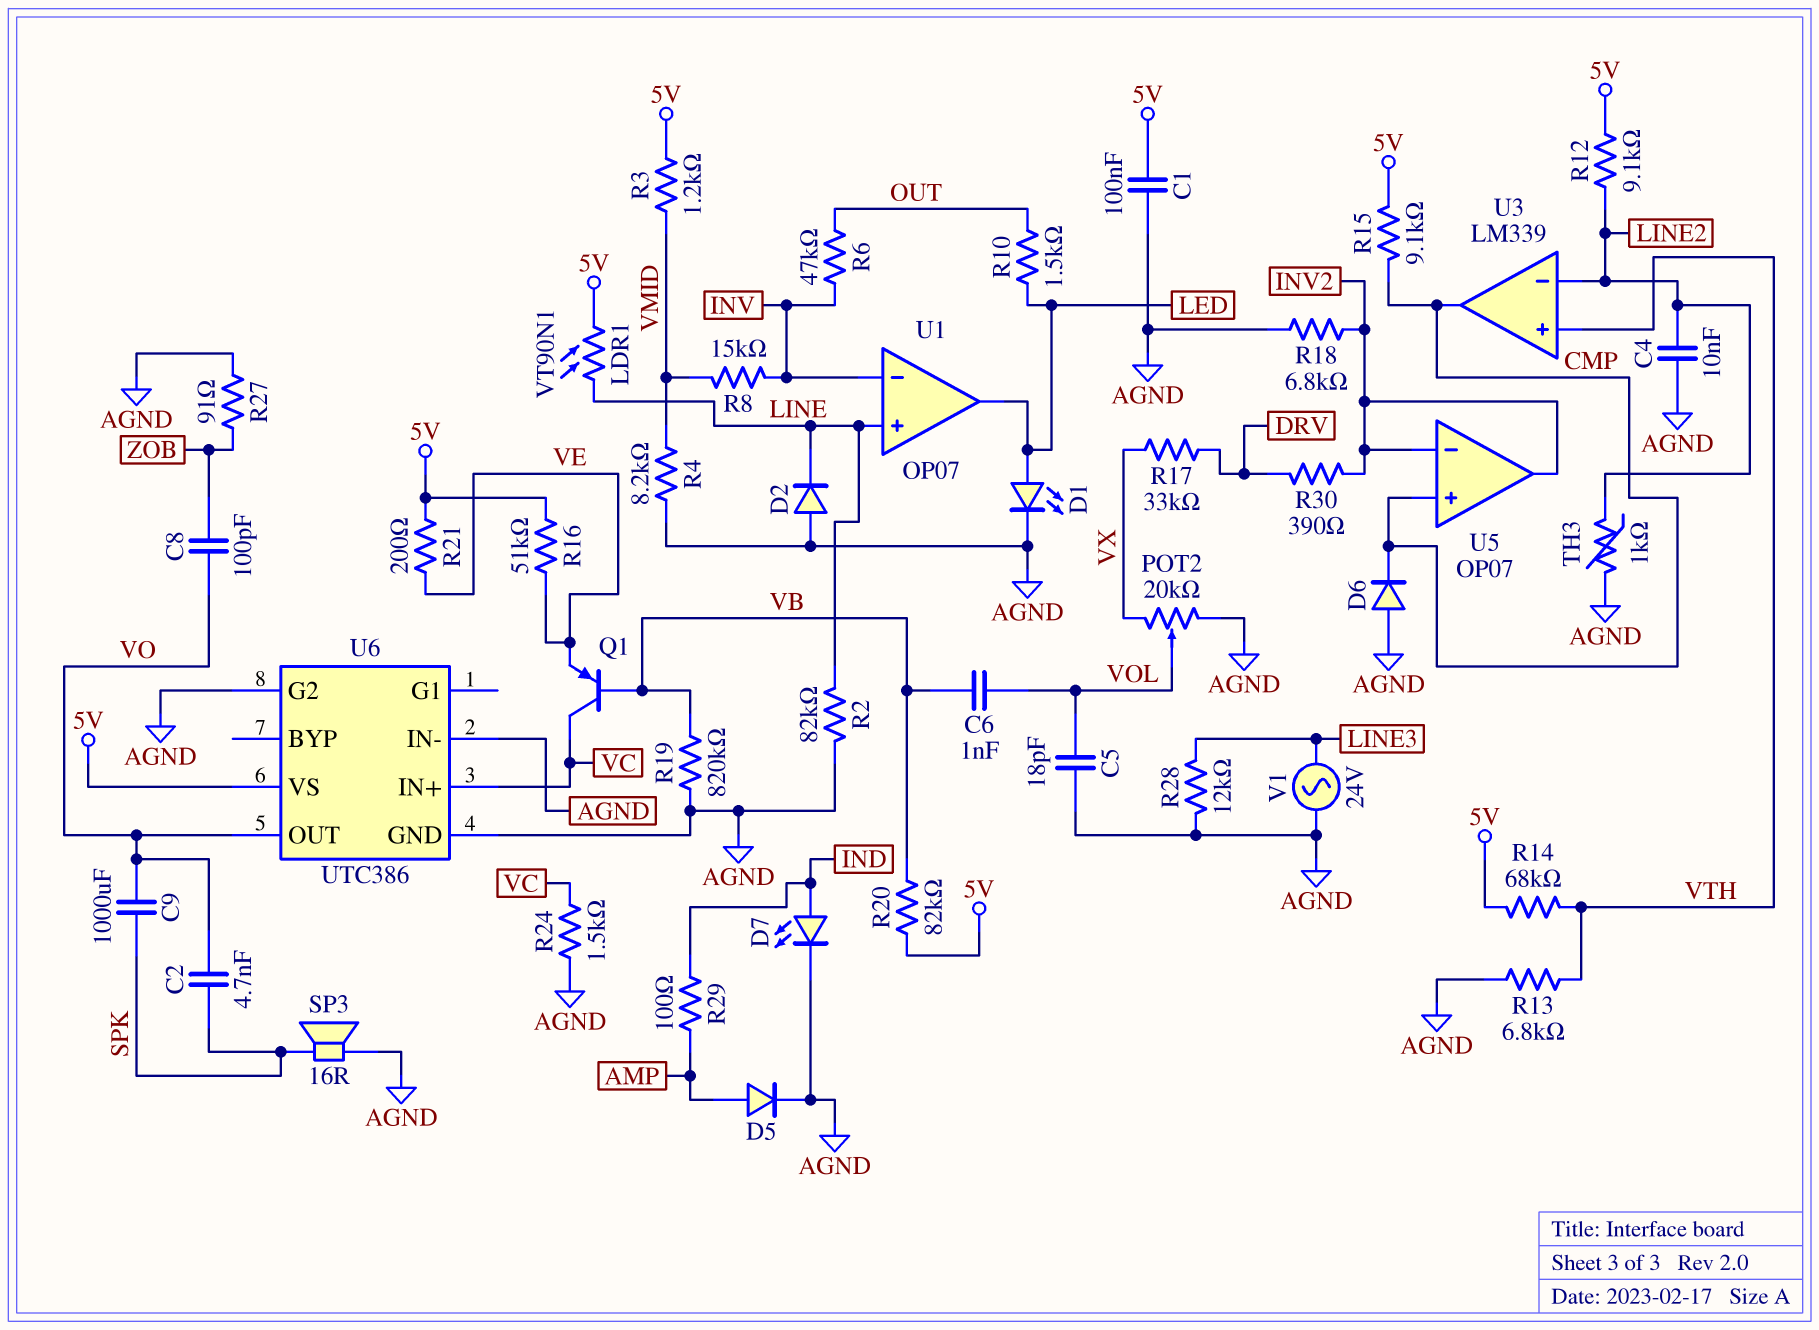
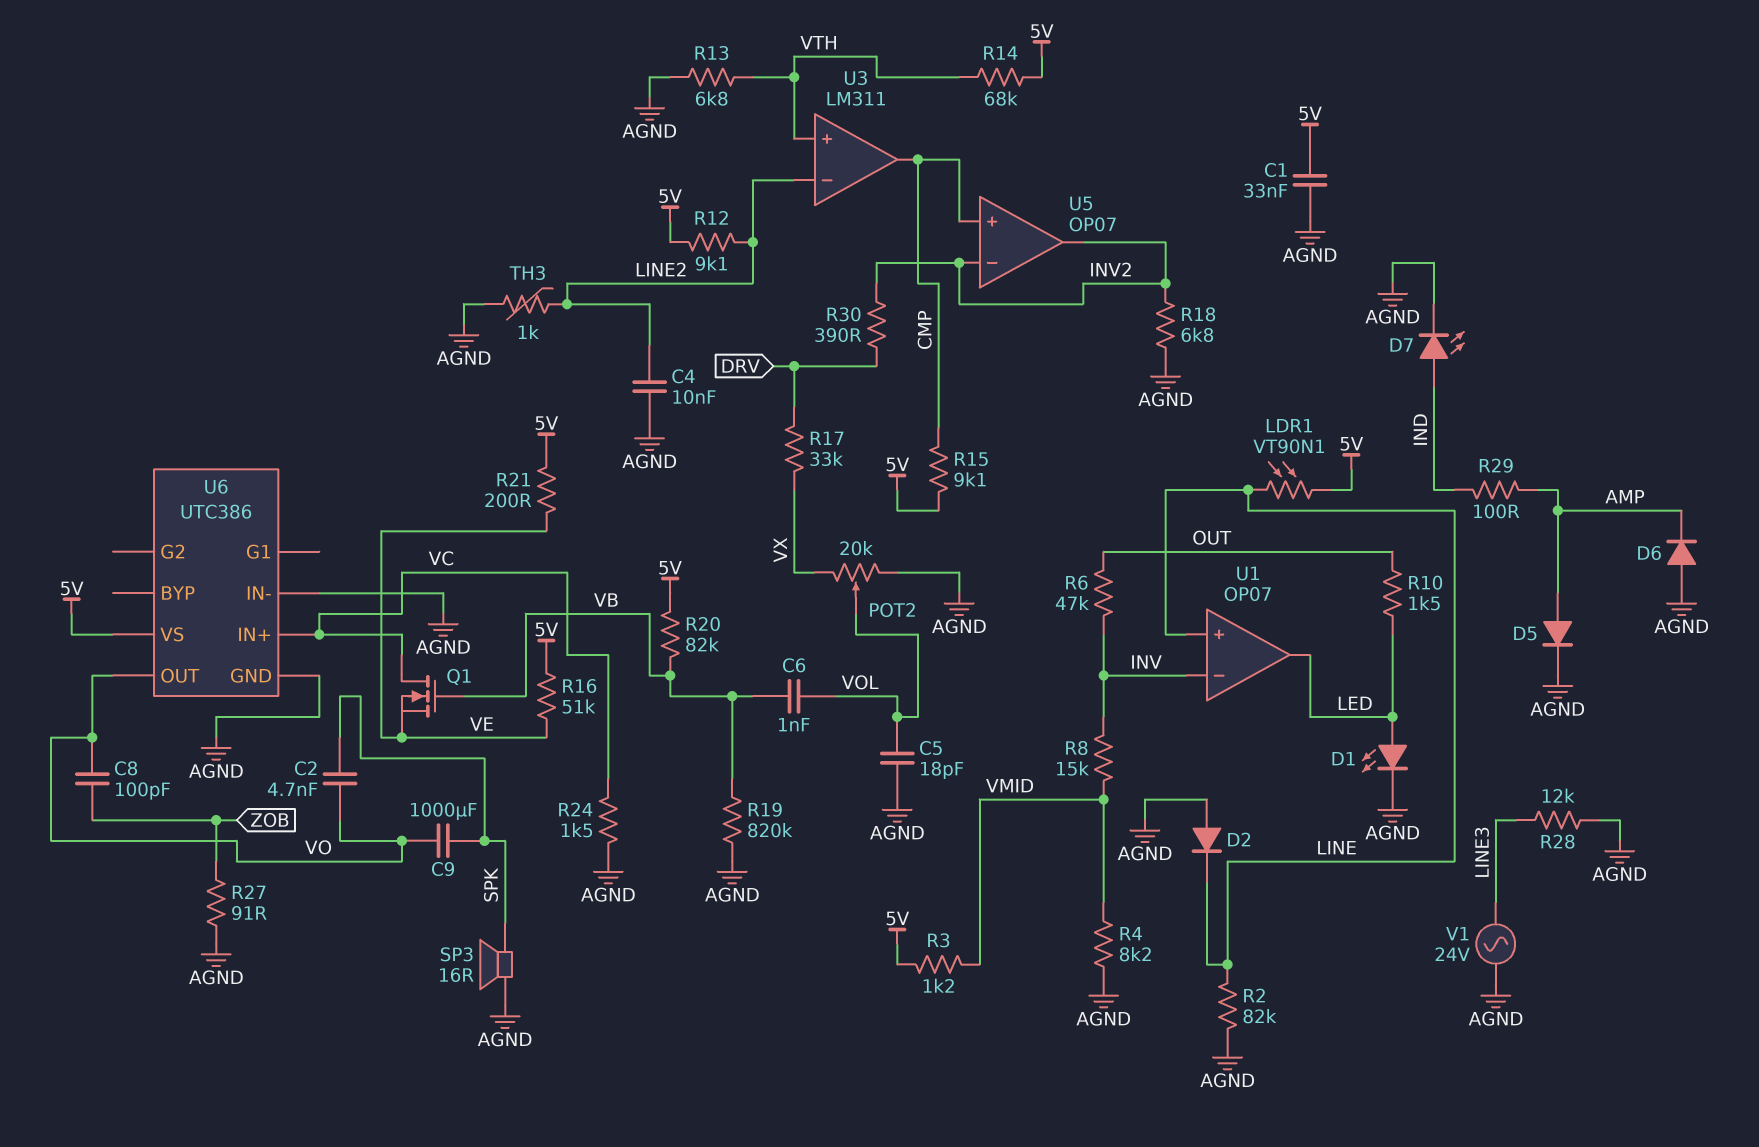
C1: 100nF (5V, AGND) -> 33nF (5V, AGND)
D6: diode (A AGND, K CMP) -> diode (A AGND, K AMP)
Q1: PNP (B VB, C VC, E VE) -> NMOS (G VB, D VC, S VE)
U3: LM339 -> LM311
U6 pin G2: AGND -> none

